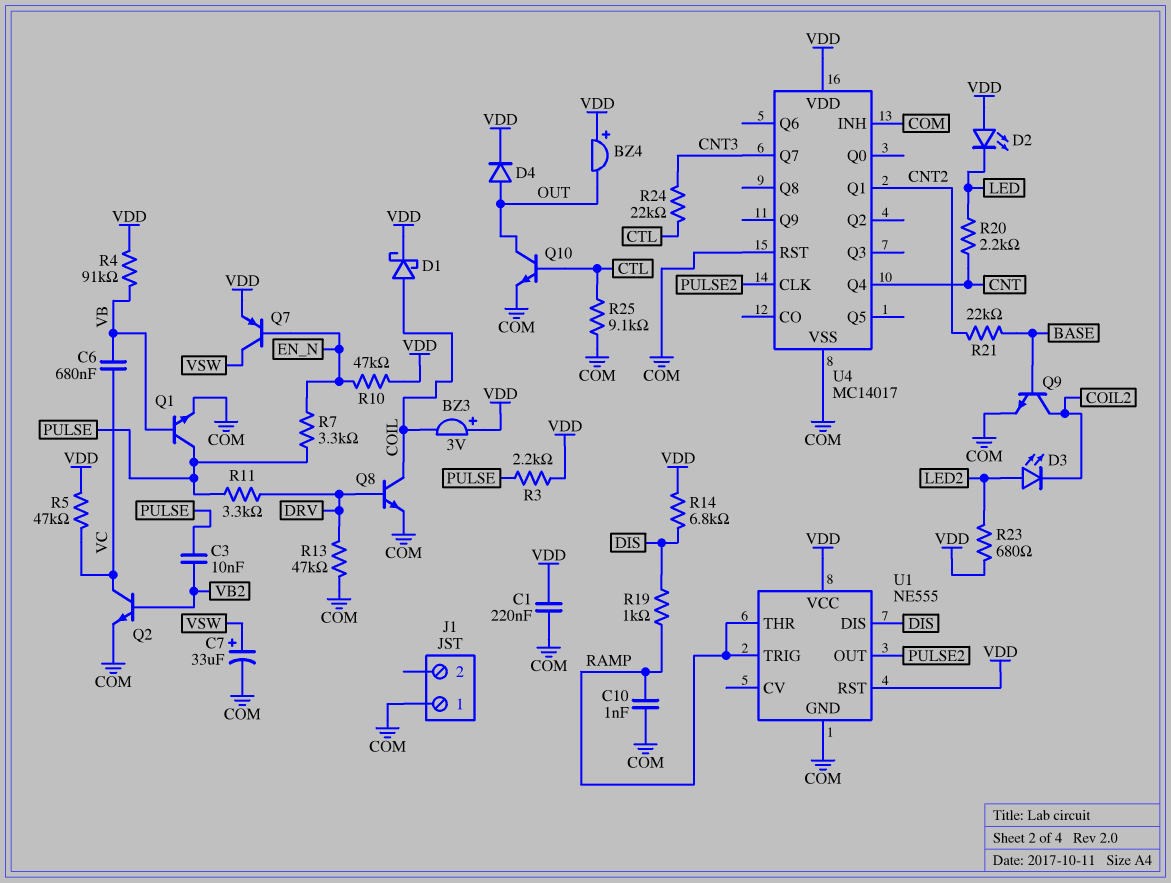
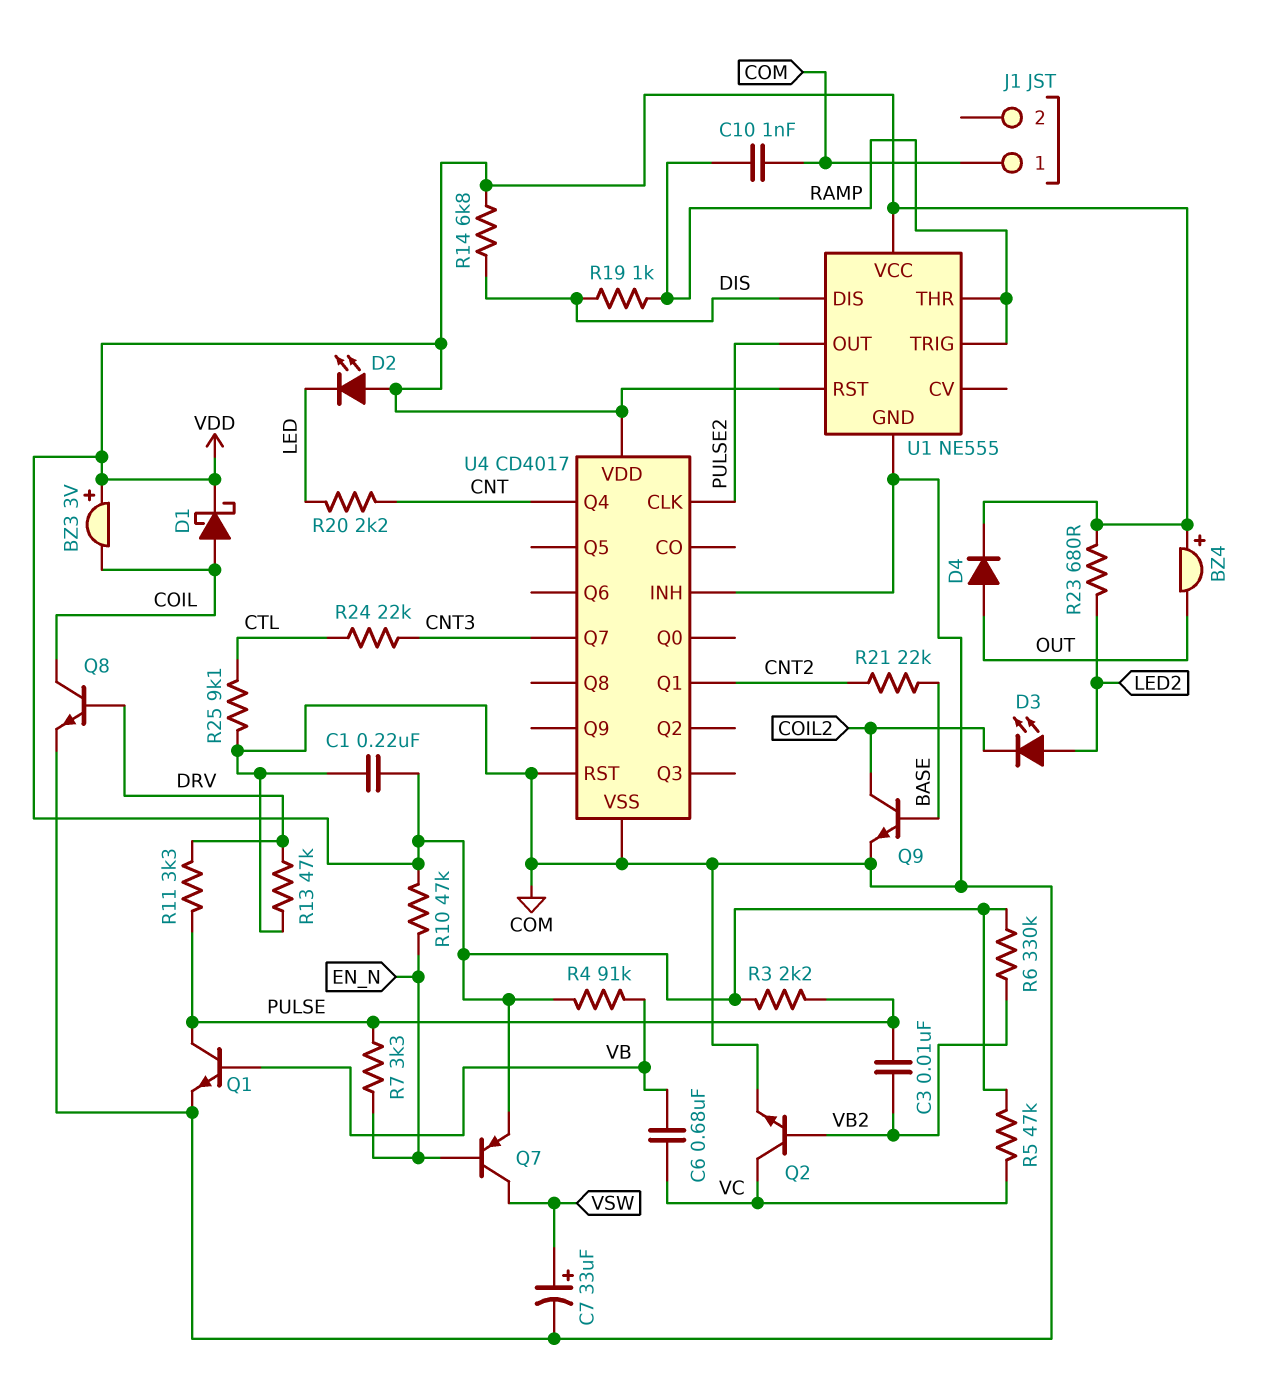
Q10: NPN (B CTL, C OUT, E COM) -> none
R6: none -> 330k (VB2, VDD)
U4: MC14017 -> CD4017

